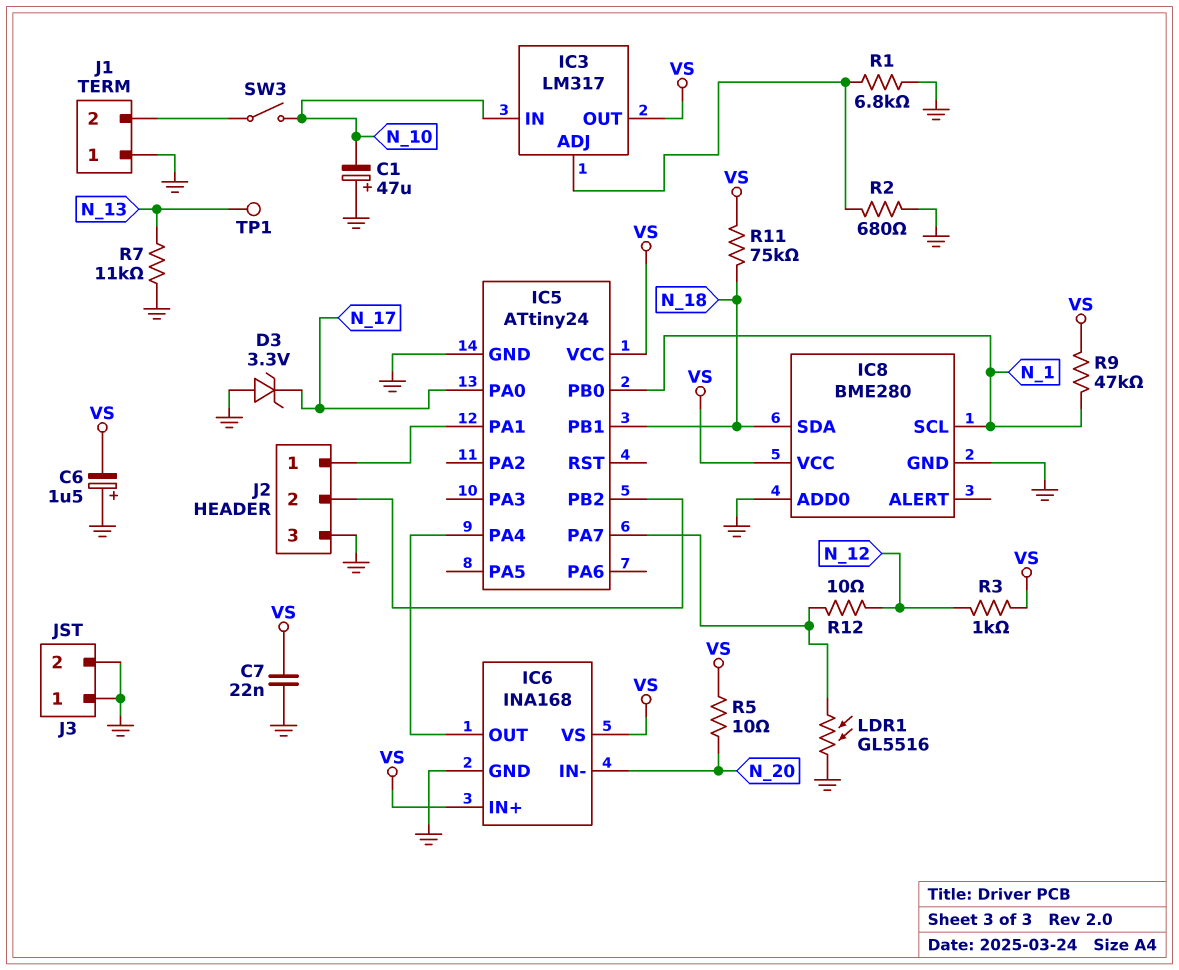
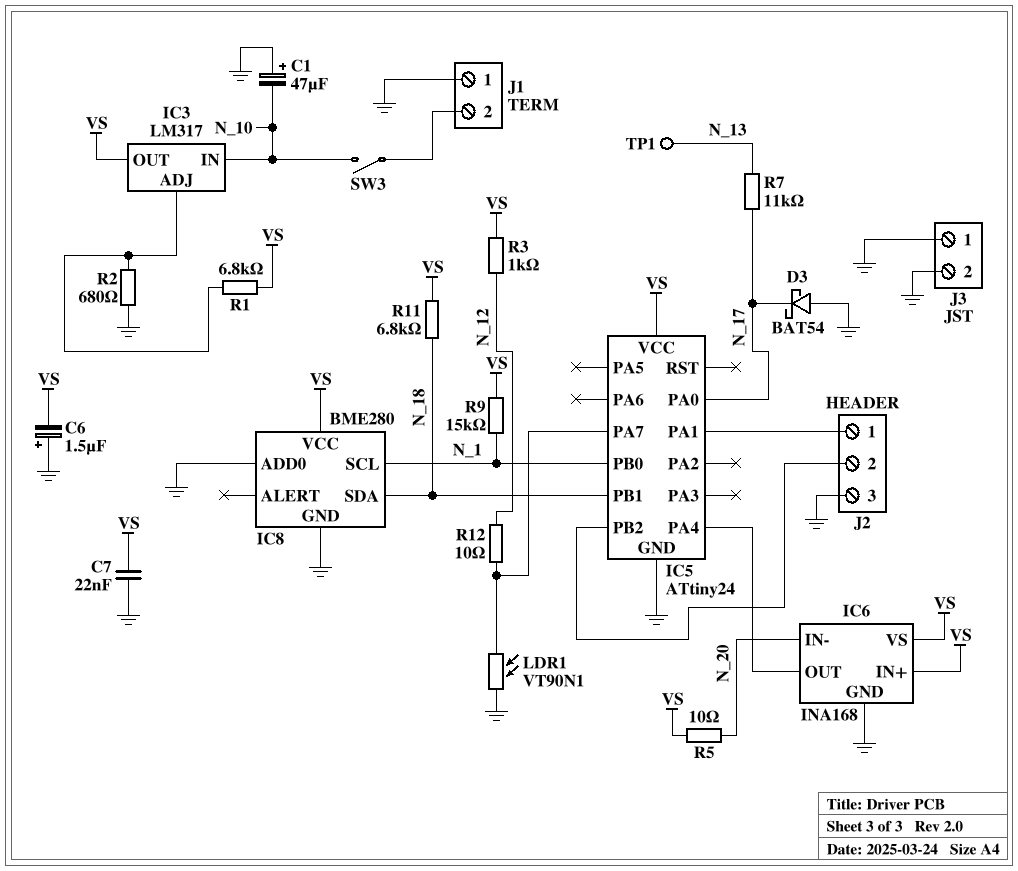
D3: zener 3.3V (A GND, K N_17) -> schottky BAT54 (A GND, K N_17)
LDR1: GL5516 (GND, IC5/PA7) -> VT90N1 (GND, IC5/PA7)
R1: 6.8k (GND, IC3/ADJ) -> 6.8k (IC3/ADJ, VS)
R7: 11k (GND, N_13) -> 11k (N_13, N_17)
R9: 47k (N_1, VS) -> 15k (N_1, VS)
R11: 75k (N_18, VS) -> 6.8k (N_18, VS)

